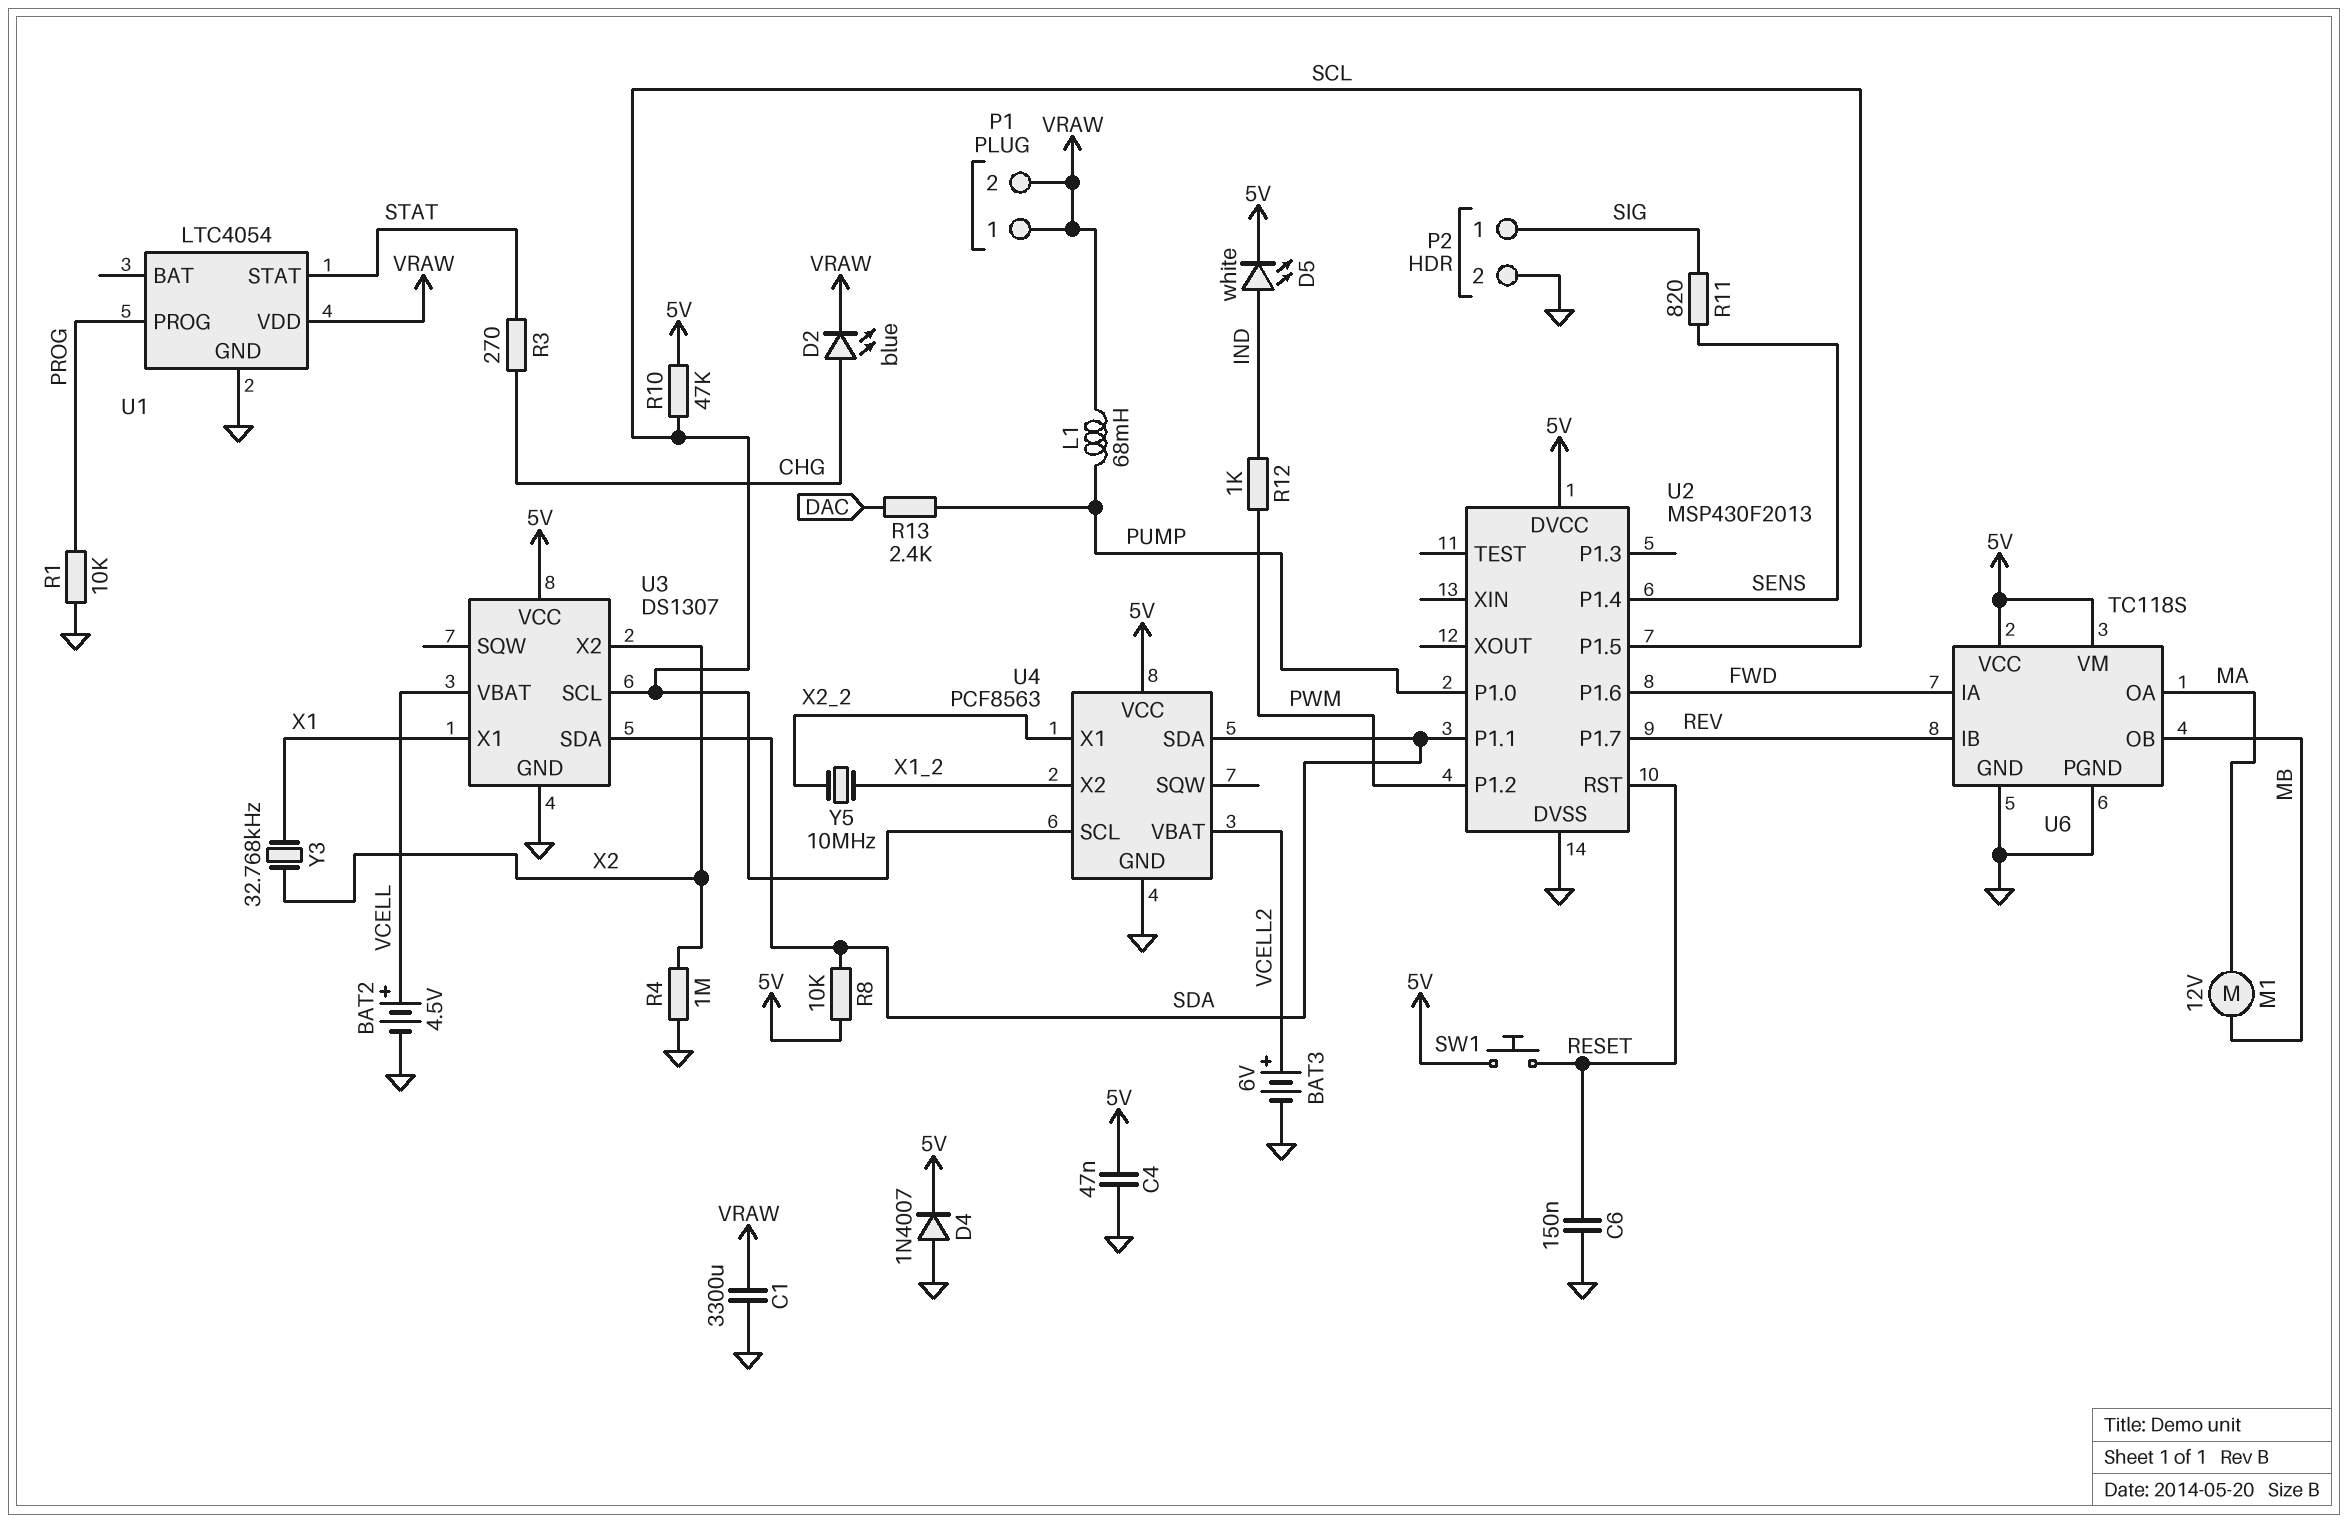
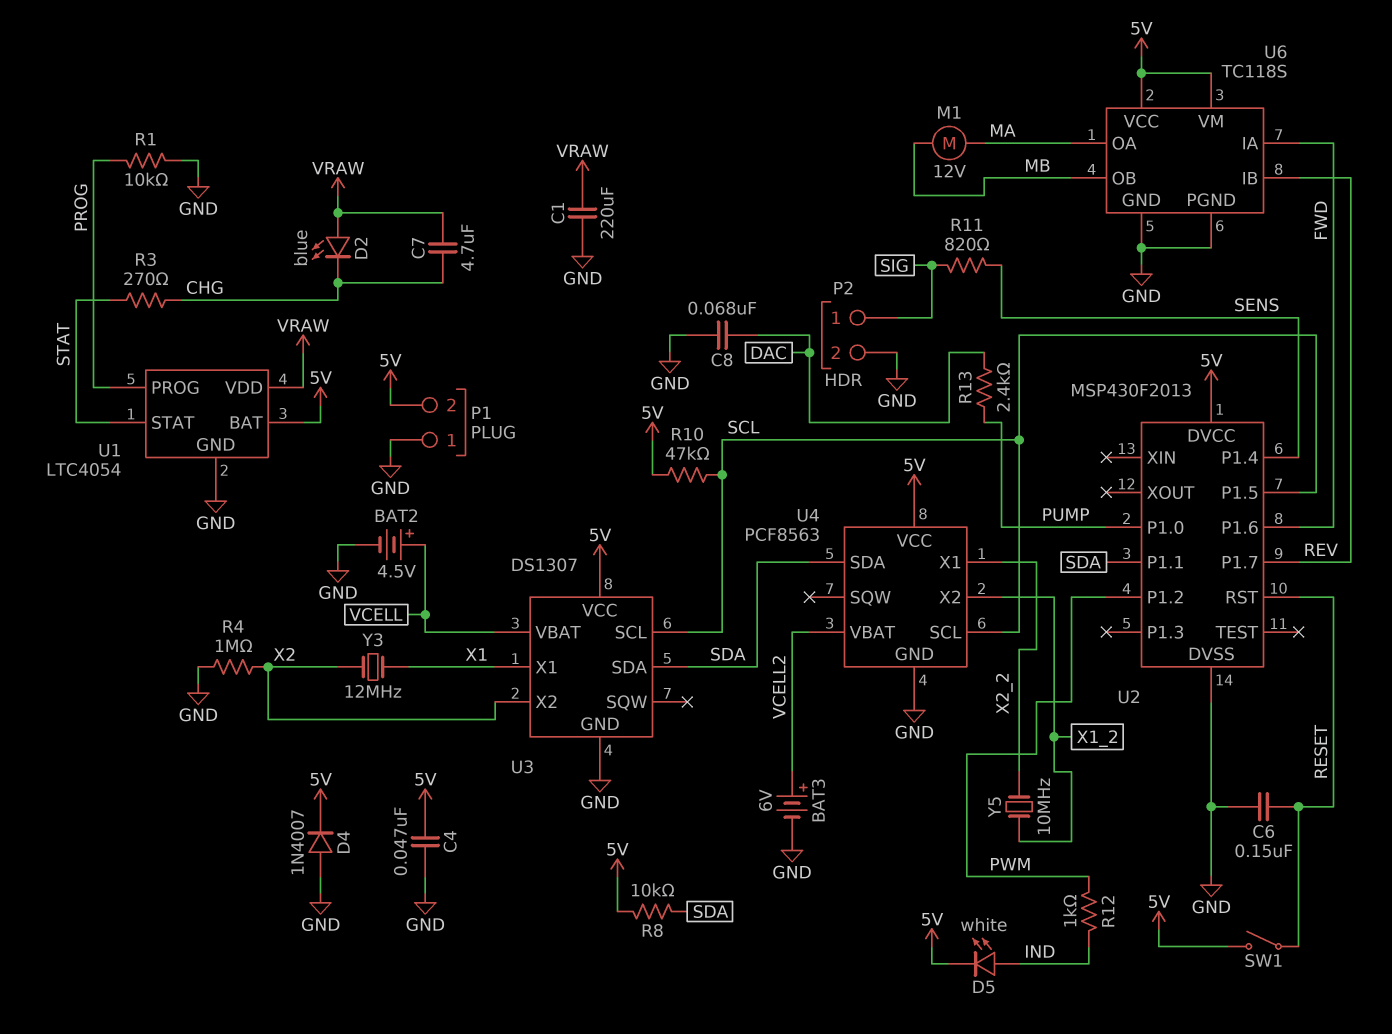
C1: 3300uF (GND, VRAW) -> 220uF (GND, VRAW)
C7: none -> 4.7uF (CHG, VRAW)
C8: none -> 68nF (DAC, GND)
D2: LED blue (A CHG, K VRAW) -> LED blue (A VRAW, K CHG)
L1: 68mH (PUMP, VRAW) -> none
P1 pin 1: VRAW -> GND
P1 pin 2: VRAW -> 5V
SW1: button (5V, RESET) -> switch (5V, RESET)
U1 pin BAT: none -> 5V
Y3: 32.768kHz (X1, X2) -> 12MHz (X1, X2)

